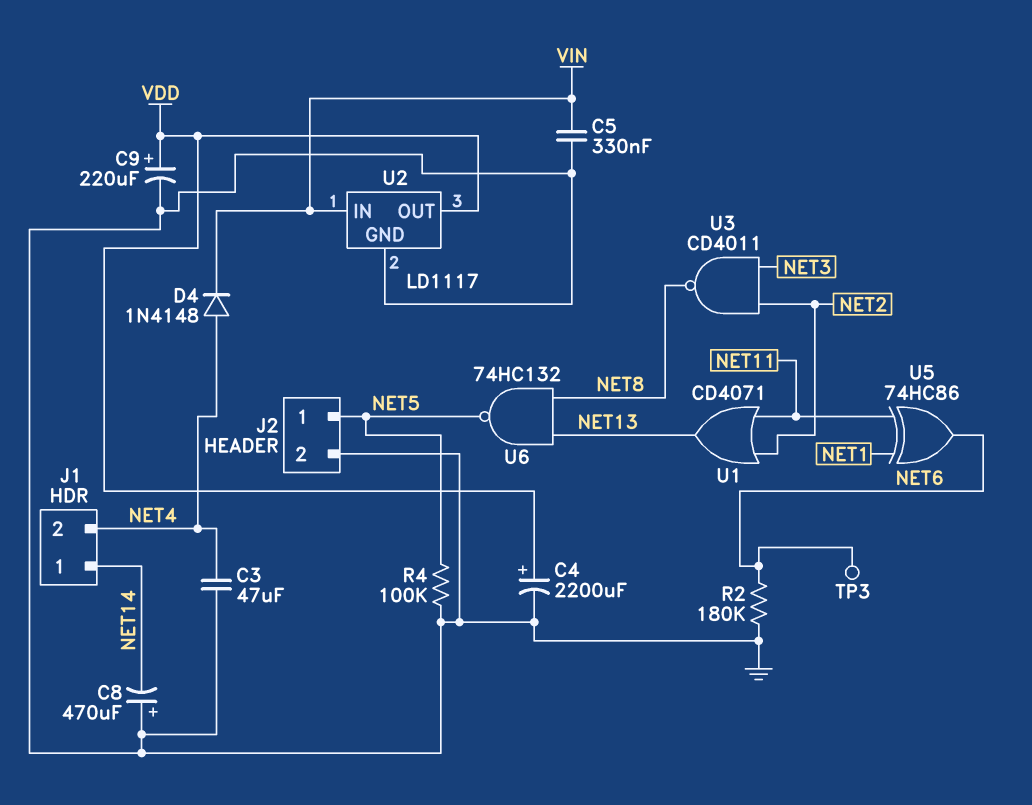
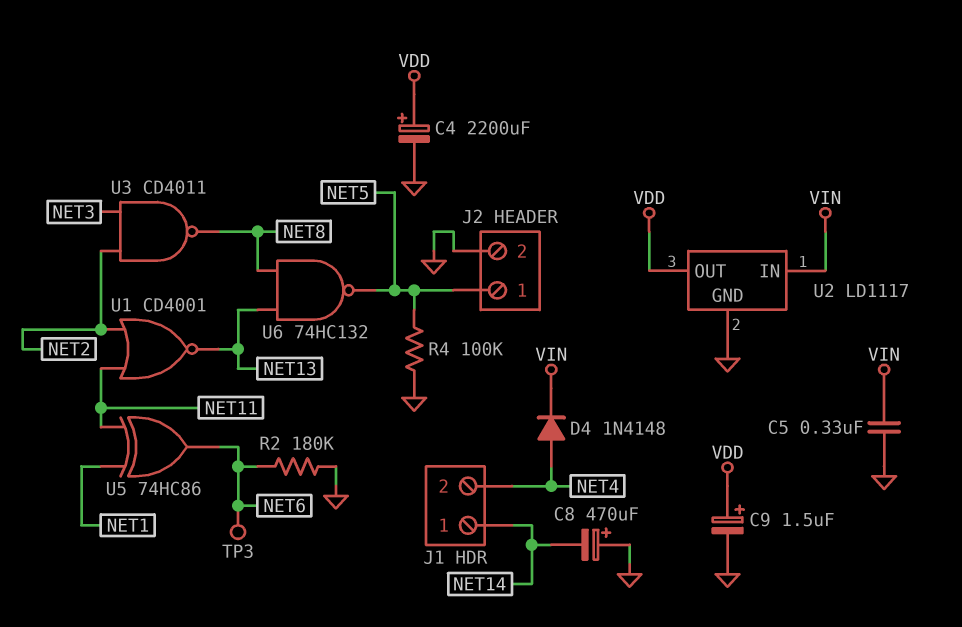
C3: 47uF (GND, NET4) -> none
C9: 220uF (plus VDD, minus GND) -> 1.5uF (plus VDD, minus GND)
U1: OR CD4071 (in NET2, in NET11, out NET13) -> NOR CD4001 (in NET2, in NET11, out NET13)

